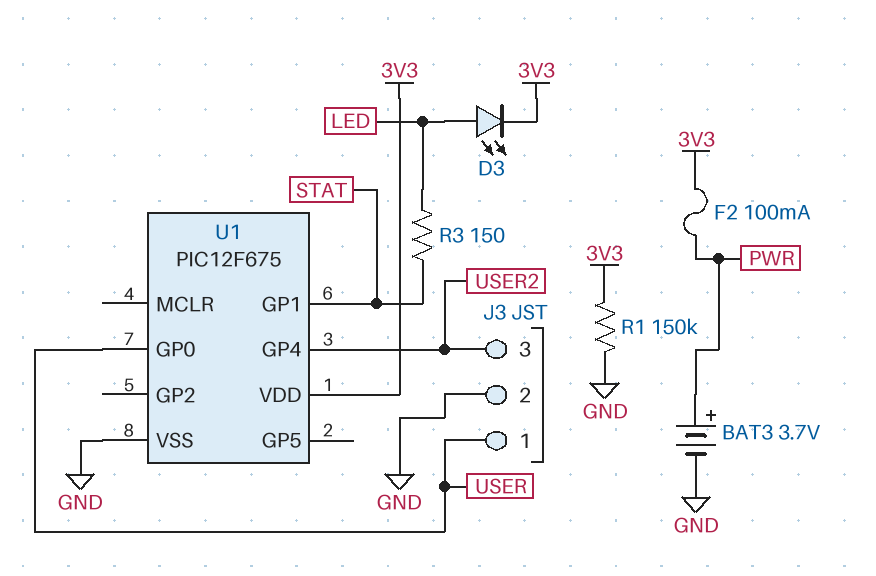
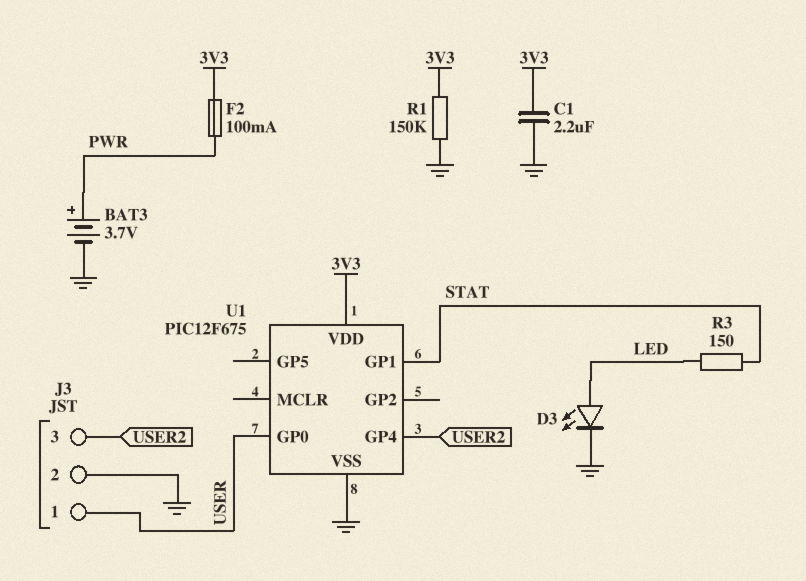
C1: none -> 2.2uF (3V3, GND)
D3: LED (A LED, K 3V3) -> LED (A LED, K GND)

